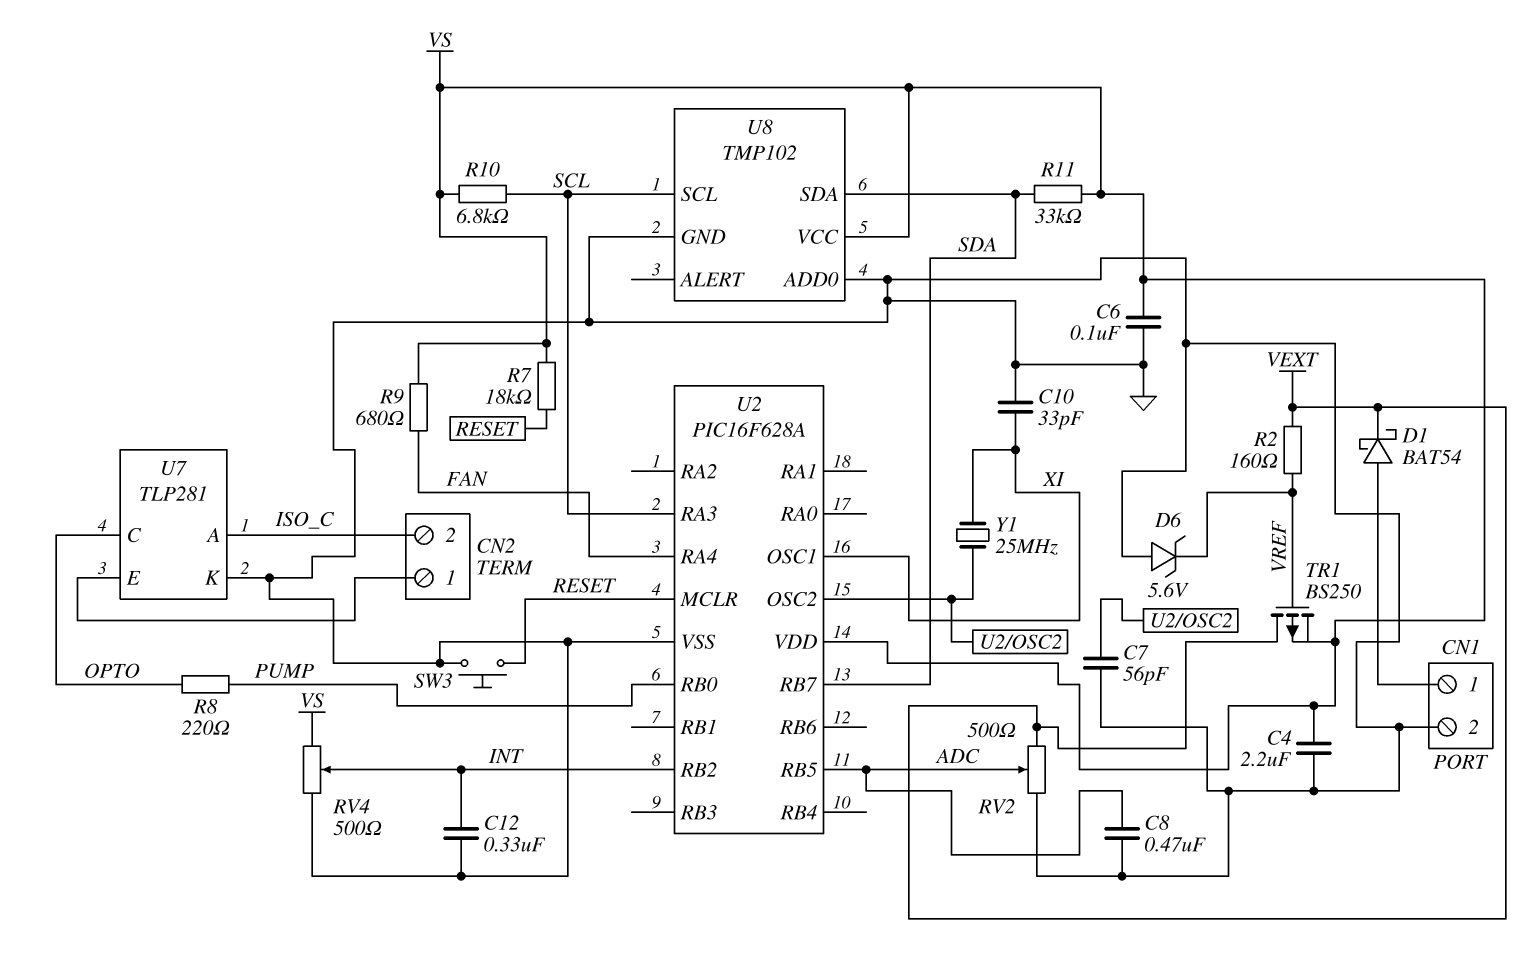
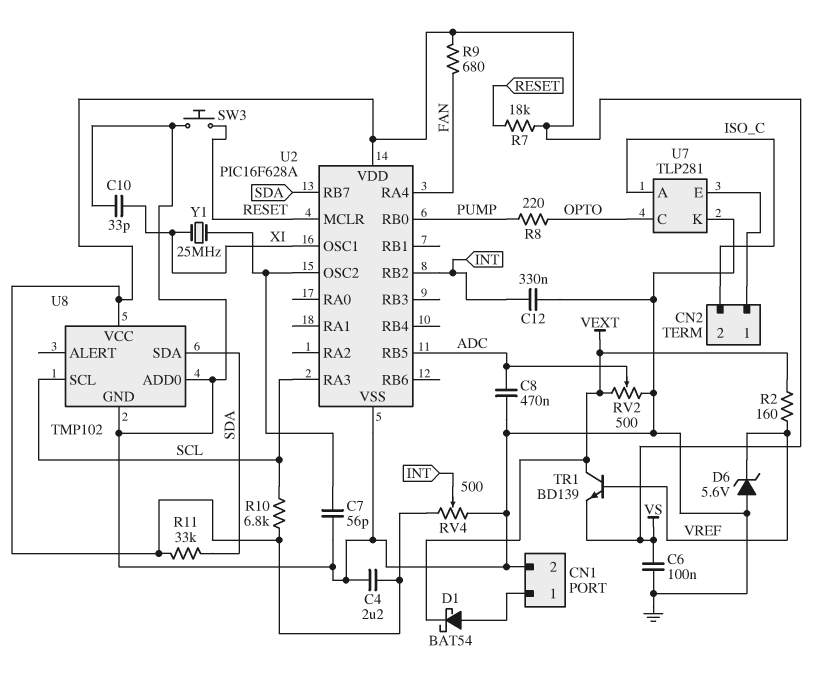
TR1: PMOS BS250 (G VREF, D VEXT, S VS) -> NPN BD139 (B VREF, C VEXT, E VS)

